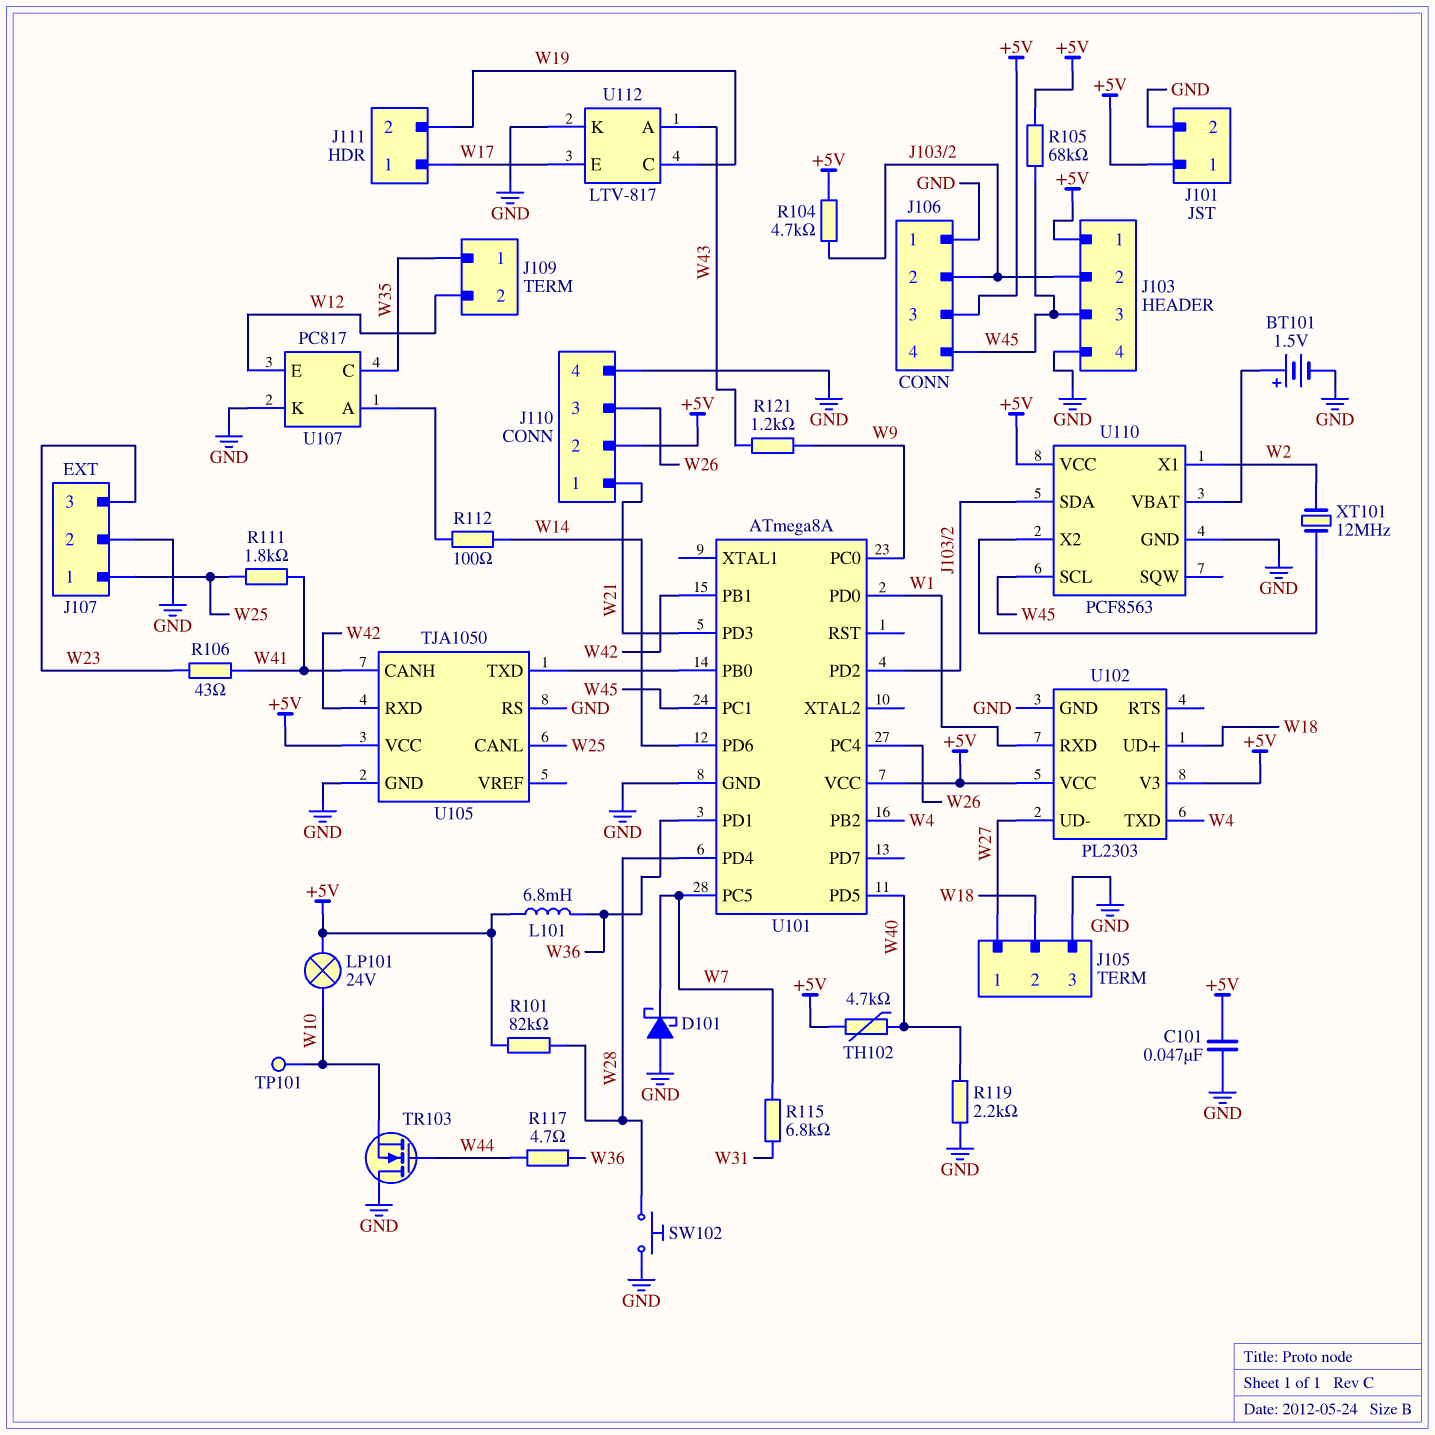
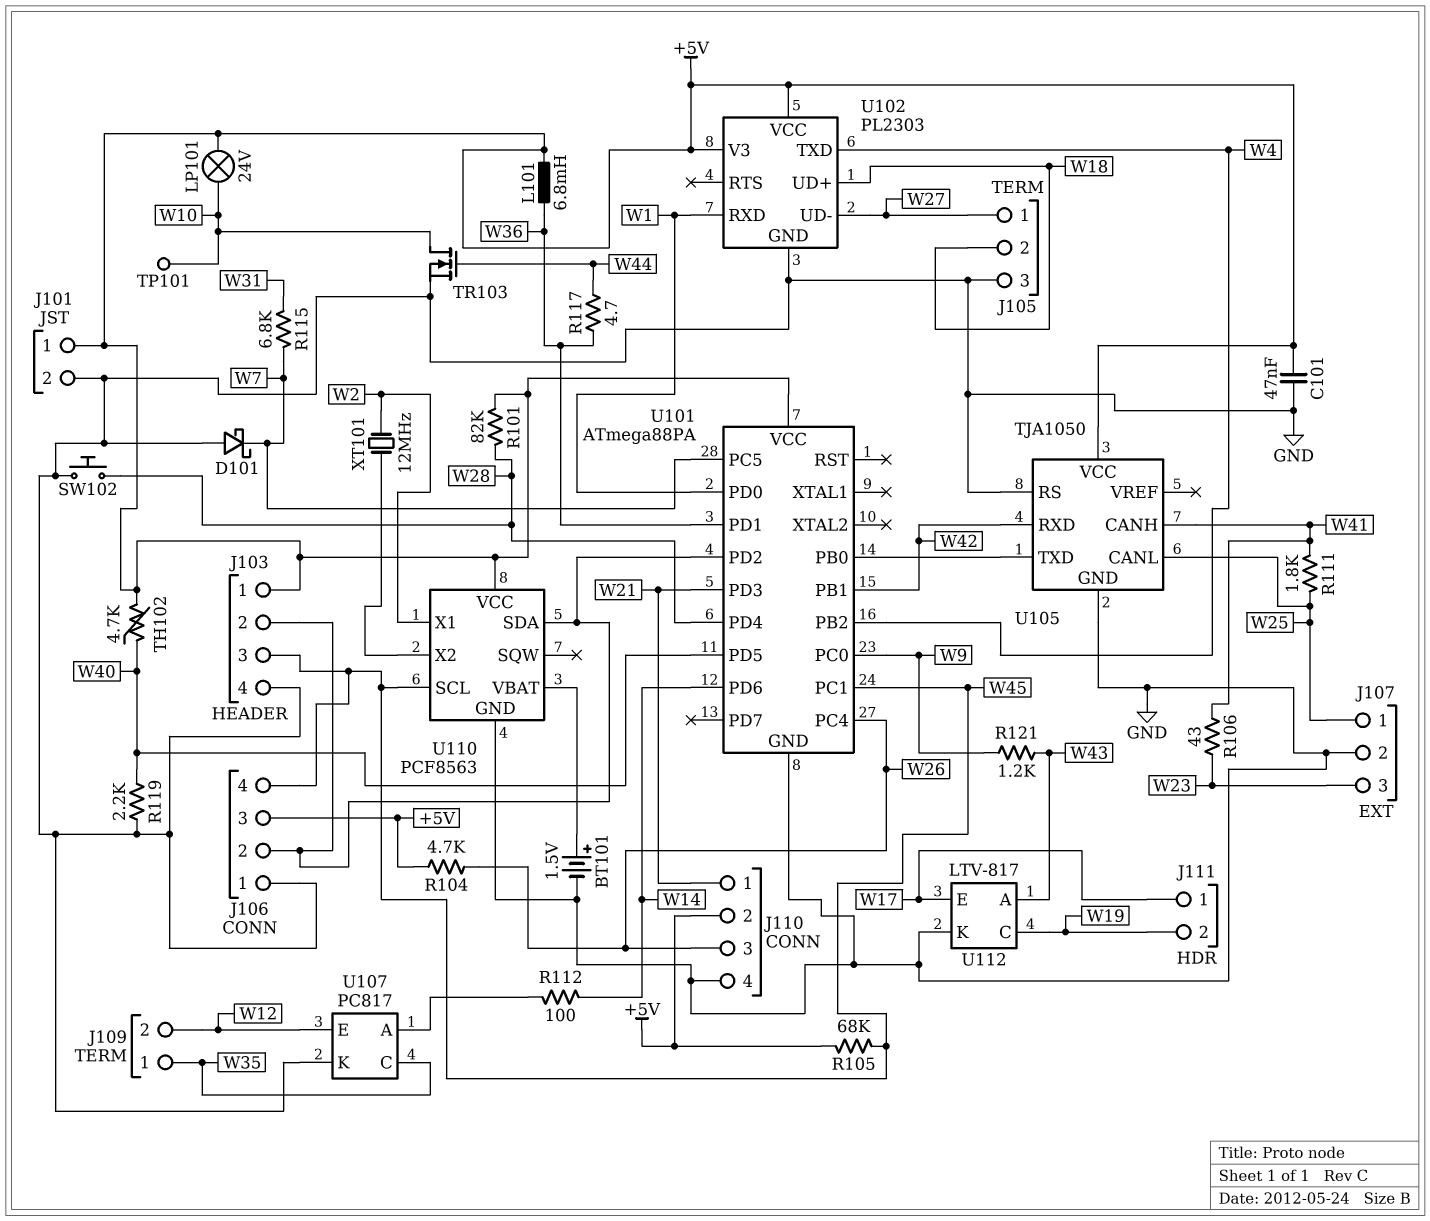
R104: 4.7k (+5V, J103/2) -> 4.7k (+5V, W26)
TR103: NMOS (G W44, D GND, S W10) -> NMOS (G W44, D W10, S GND)
U101: ATmega8A -> ATmega88PA

